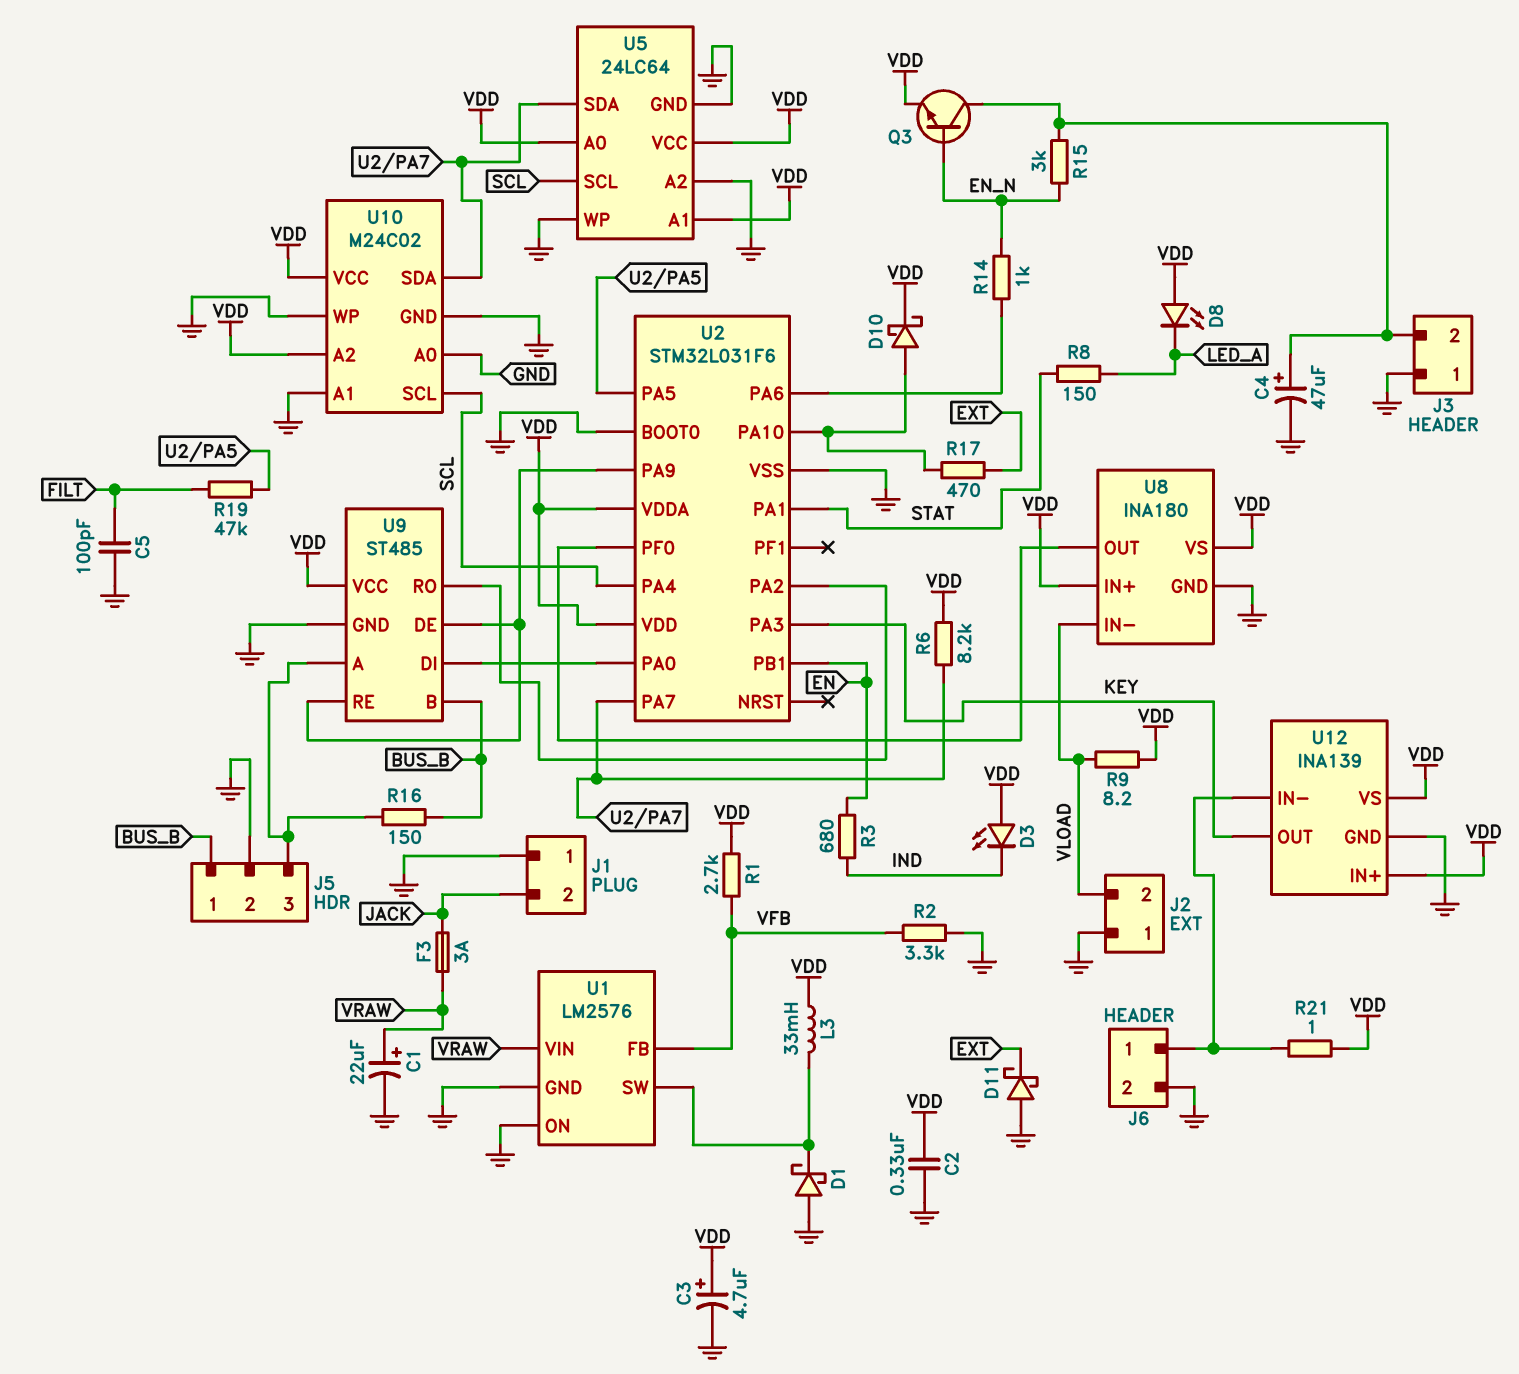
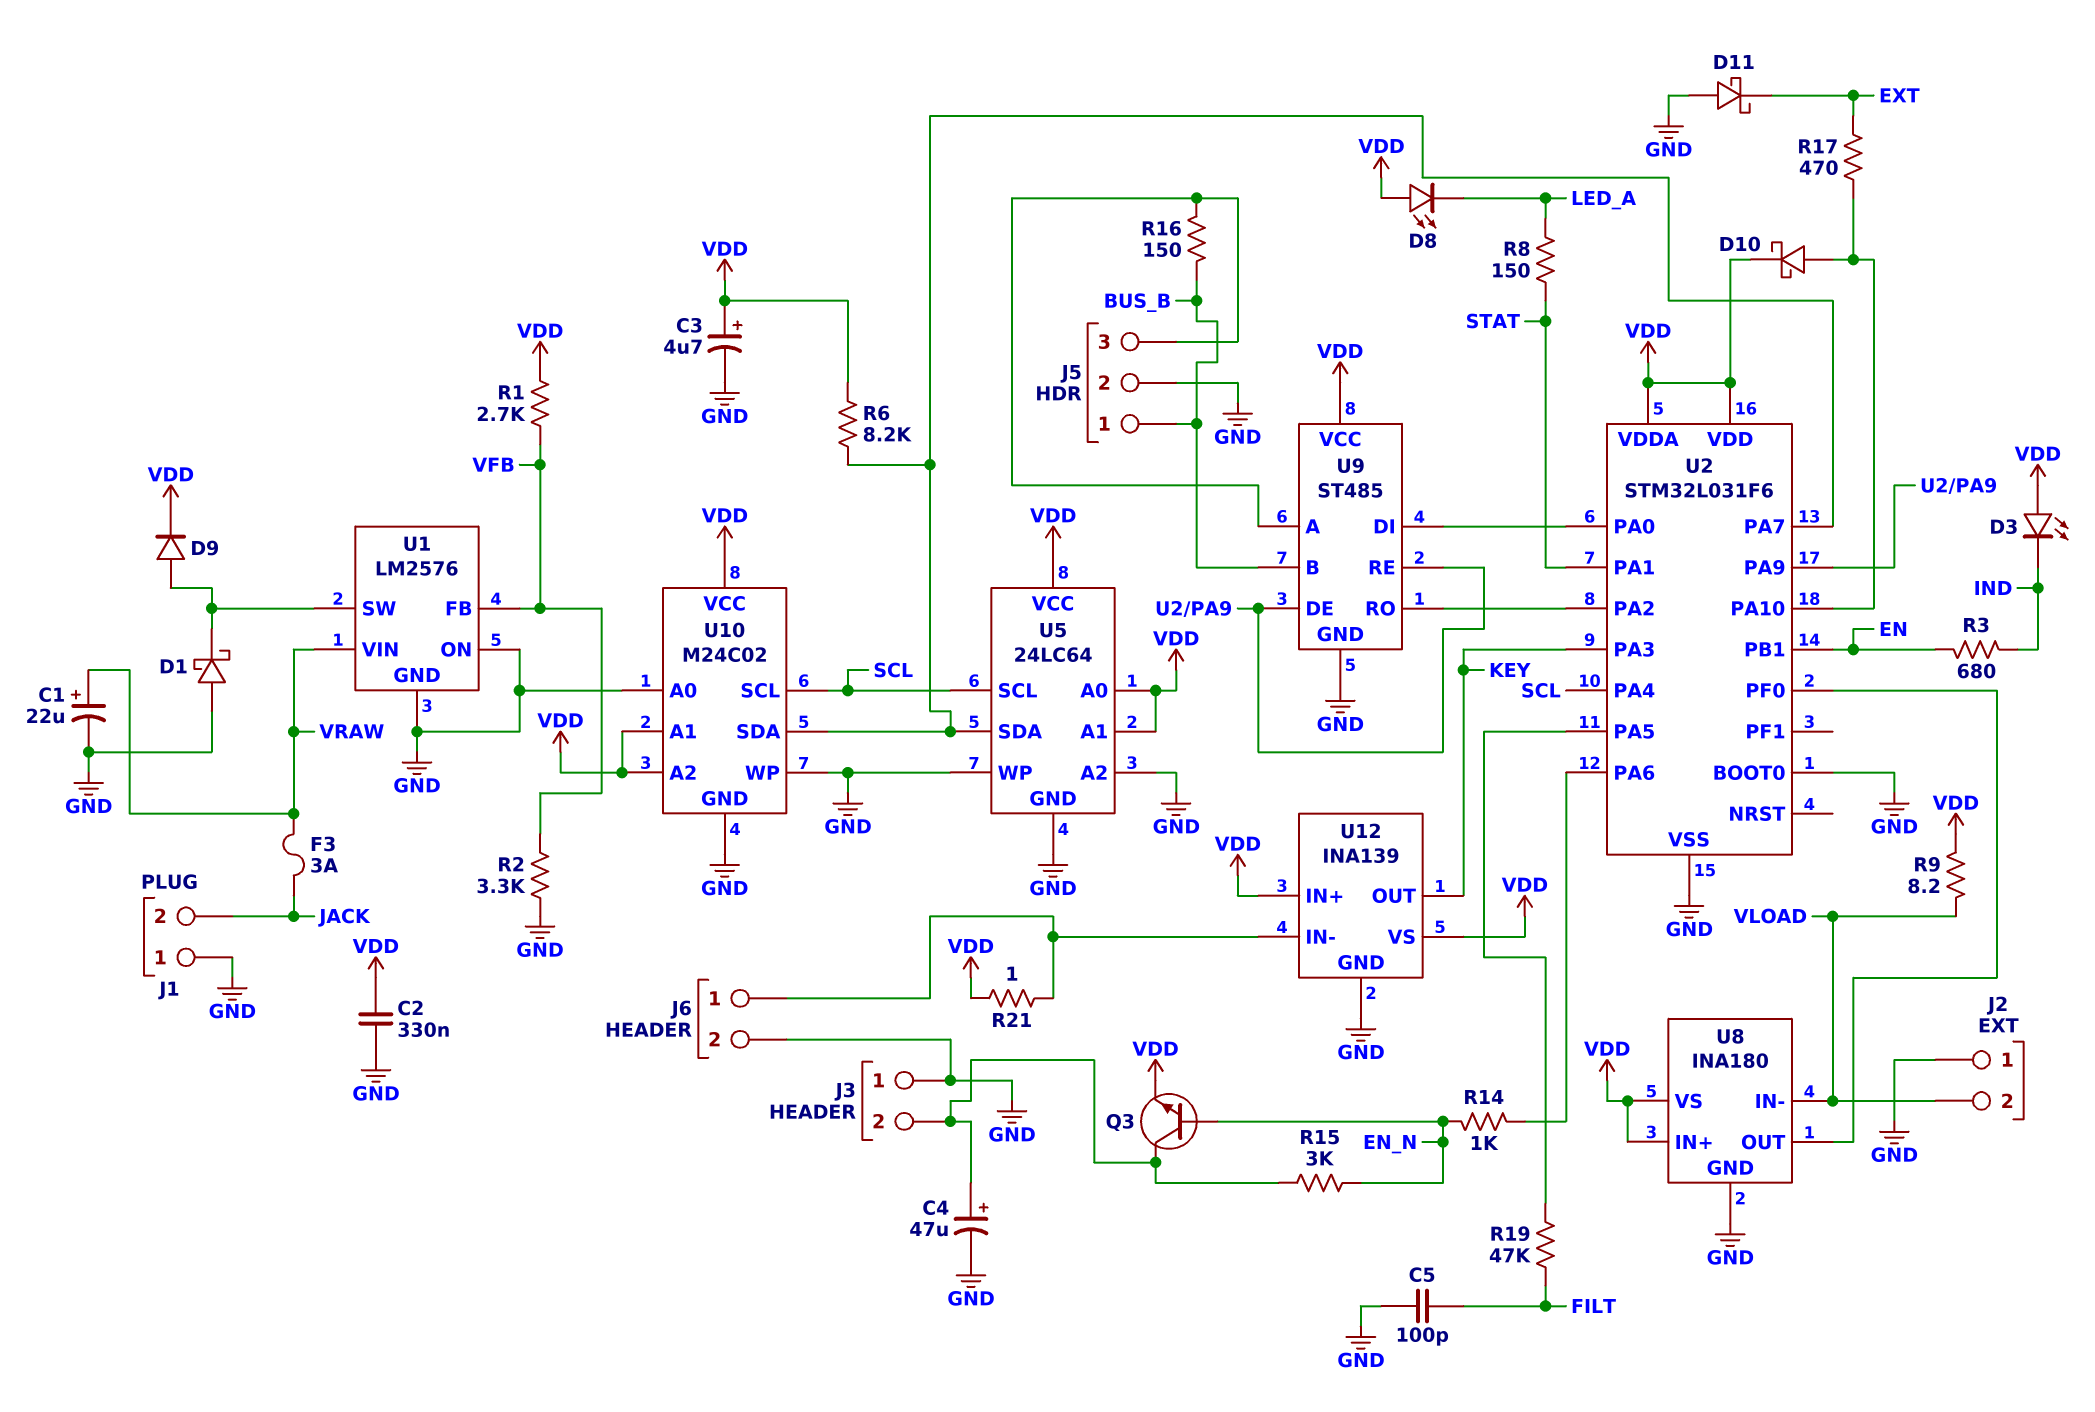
D9: none -> diode (A U1/SW, K VDD)
L3: 33mH (U1/SW, VDD) -> none
U10 pin A1: GND -> VDD

